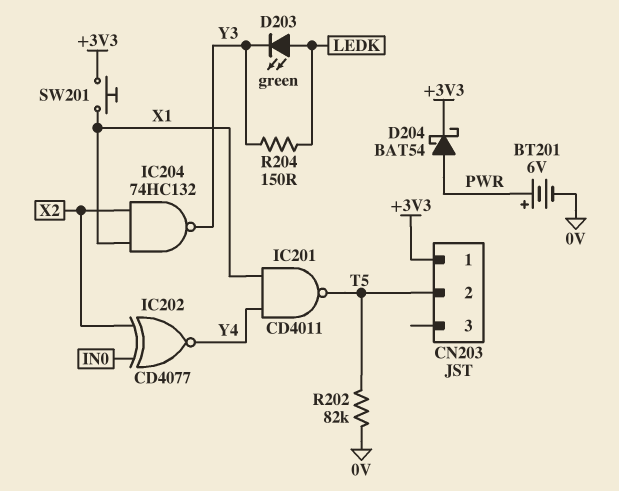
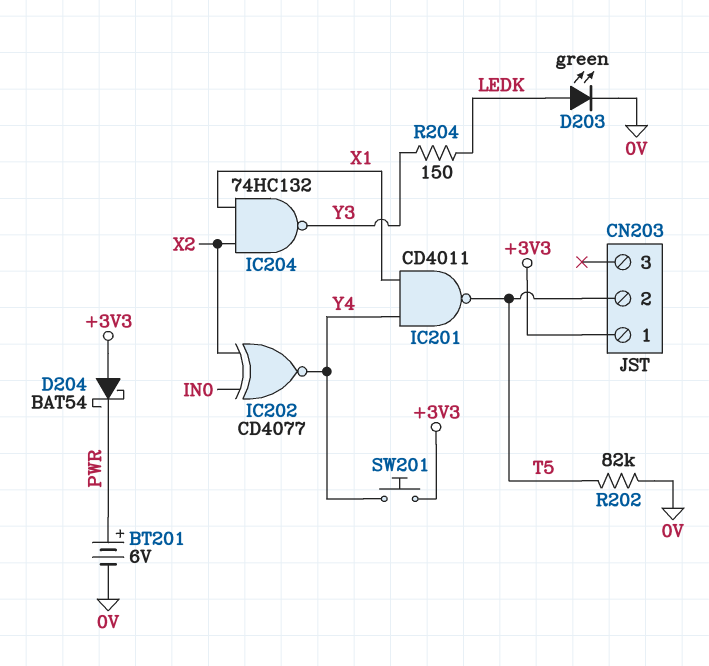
D203: LED green (A LEDK, K Y3) -> LED green (A LEDK, K 0V)
D204: schottky BAT54 (A PWR, K +3V3) -> schottky BAT54 (A +3V3, K PWR)
SW201: button (+3V3, X1) -> button (+3V3, Y4)

